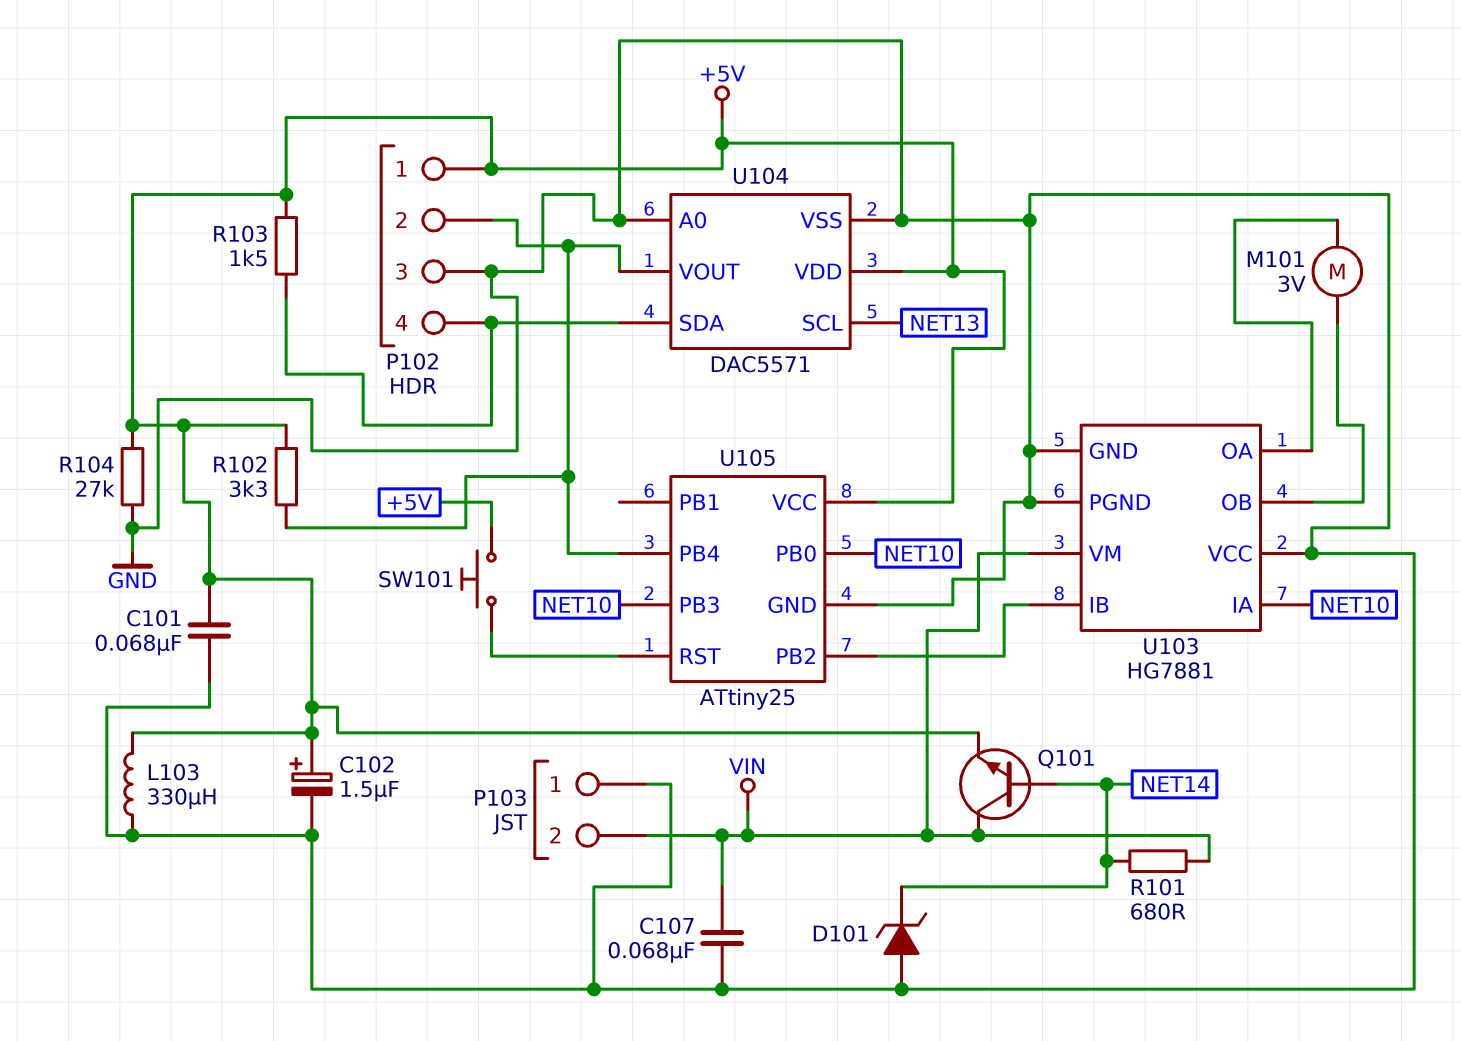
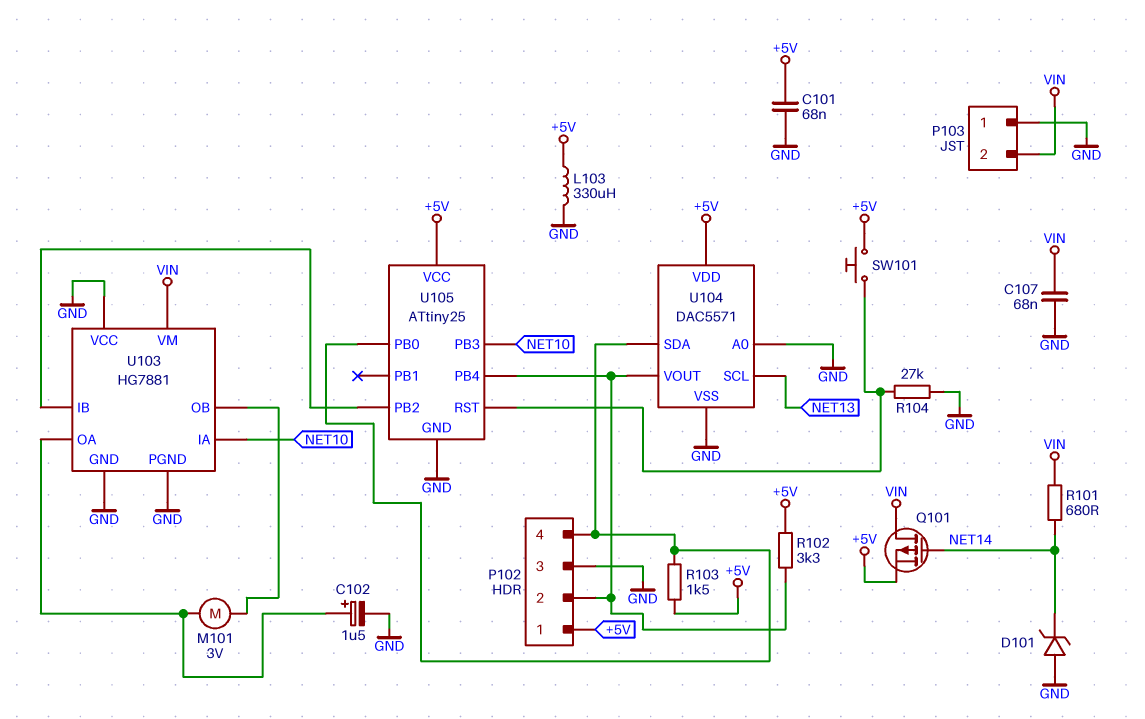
C102: 1.5uF (plus +5V, minus GND) -> 1.5uF (plus U103/OA, minus GND)
Q101: NPN (B NET14, C VIN, E +5V) -> PMOS (G NET14, D VIN, S +5V)
R104: 27k (+5V, GND) -> 27k (GND, U105/RST)
U105 pin PB0: NET10 -> P102/4

